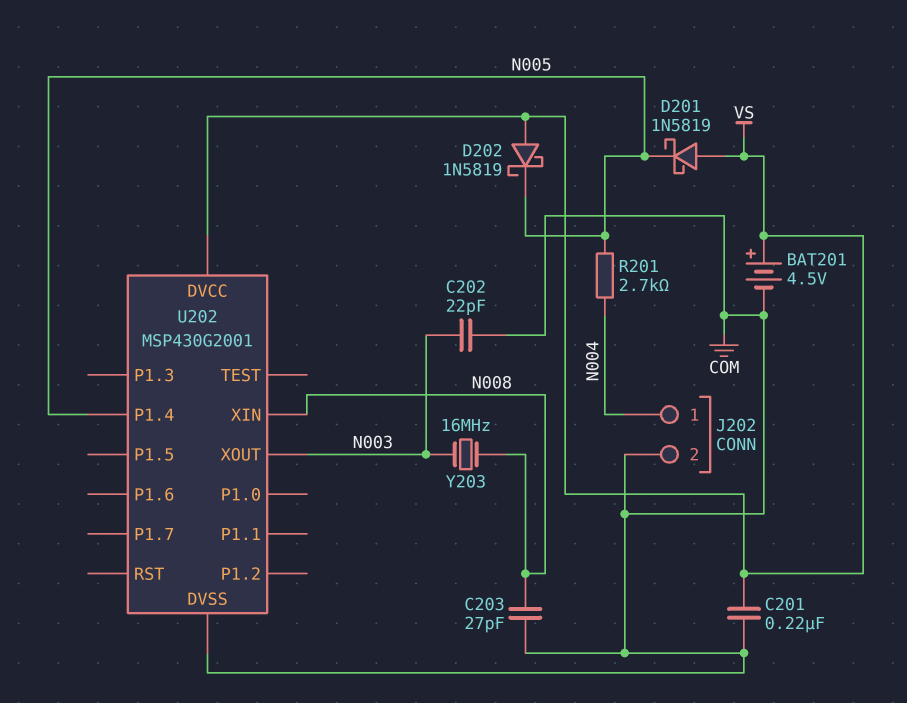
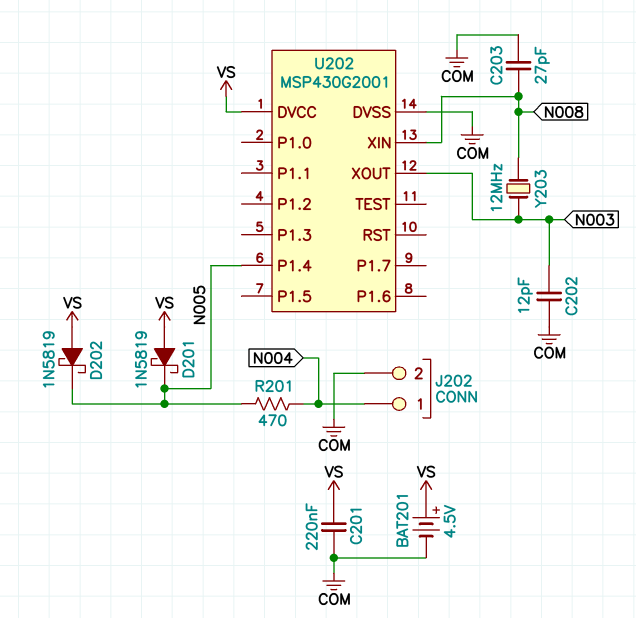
C202: 22pF (COM, N003) -> 12pF (COM, N003)
R201: 2.7k (N004, N005) -> 470 (N004, N005)
Y203: 16MHz (N003, N008) -> 12MHz (N003, N008)

